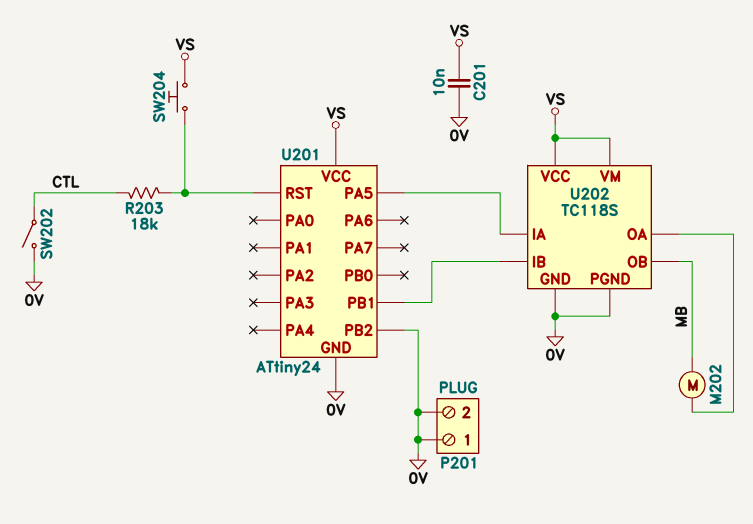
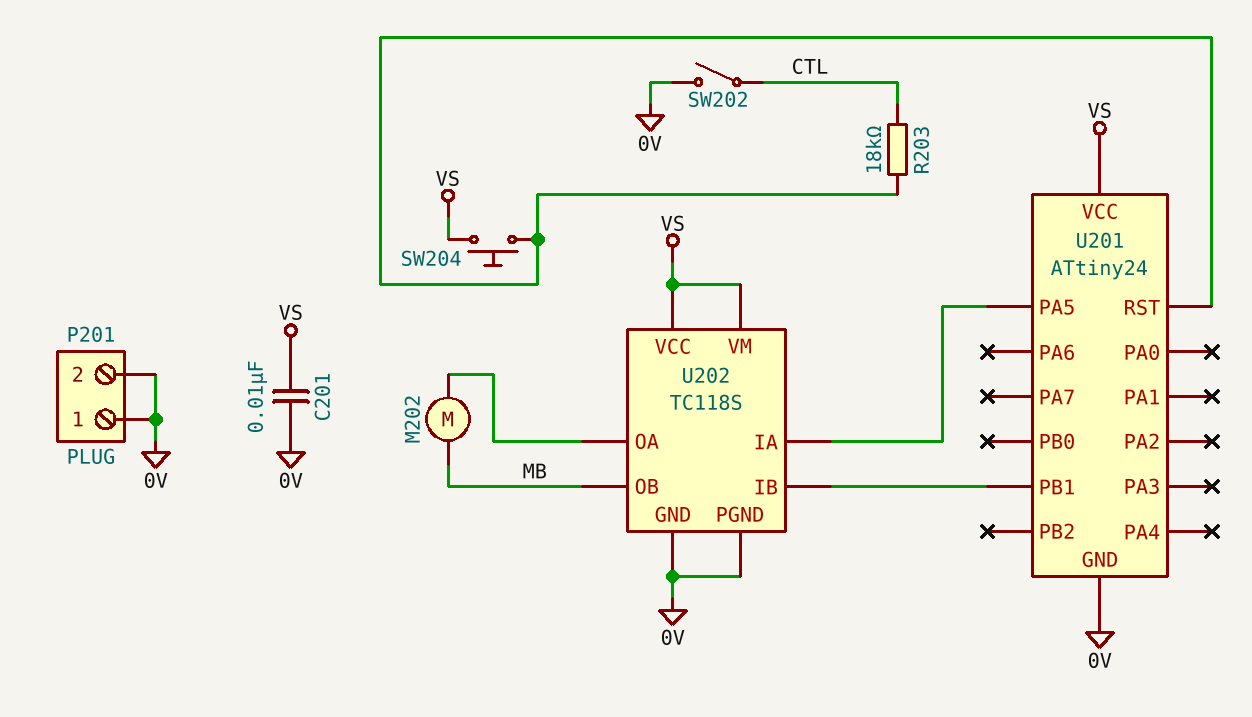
U201 pin PB2: 0V -> none

